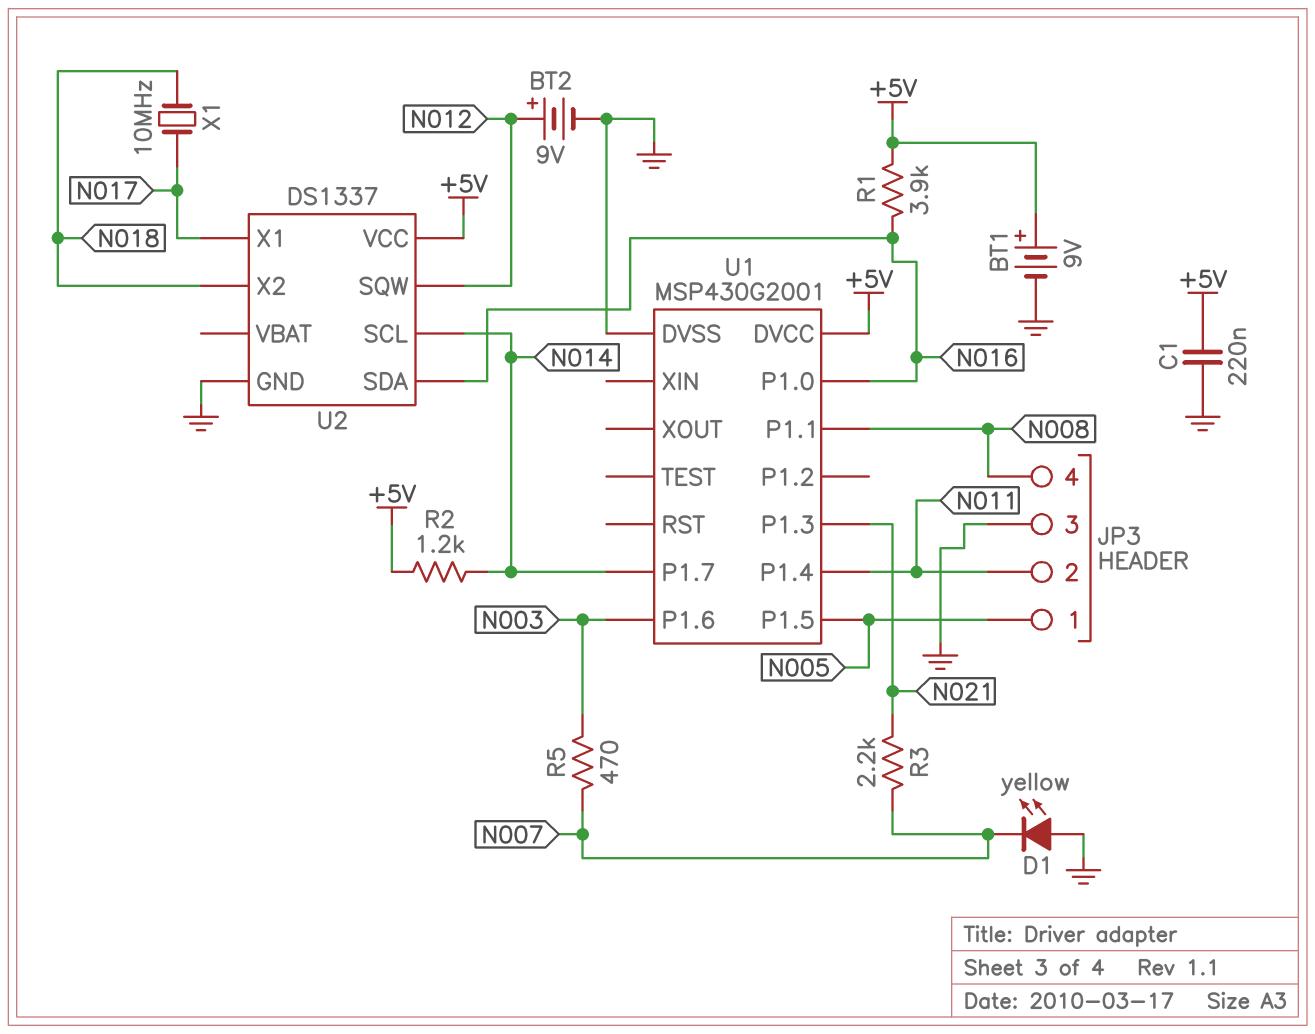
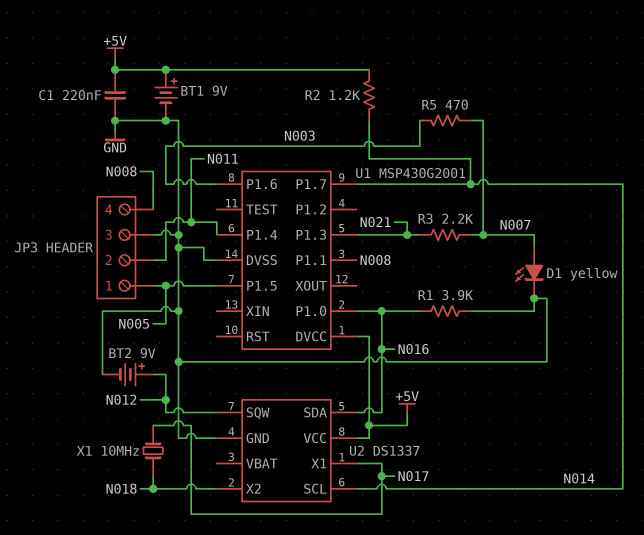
D1: LED yellow (A GND, K N007) -> LED yellow (A N007, K GND)
R1: 3.9k (+5V, N016) -> 3.9k (GND, N016)

